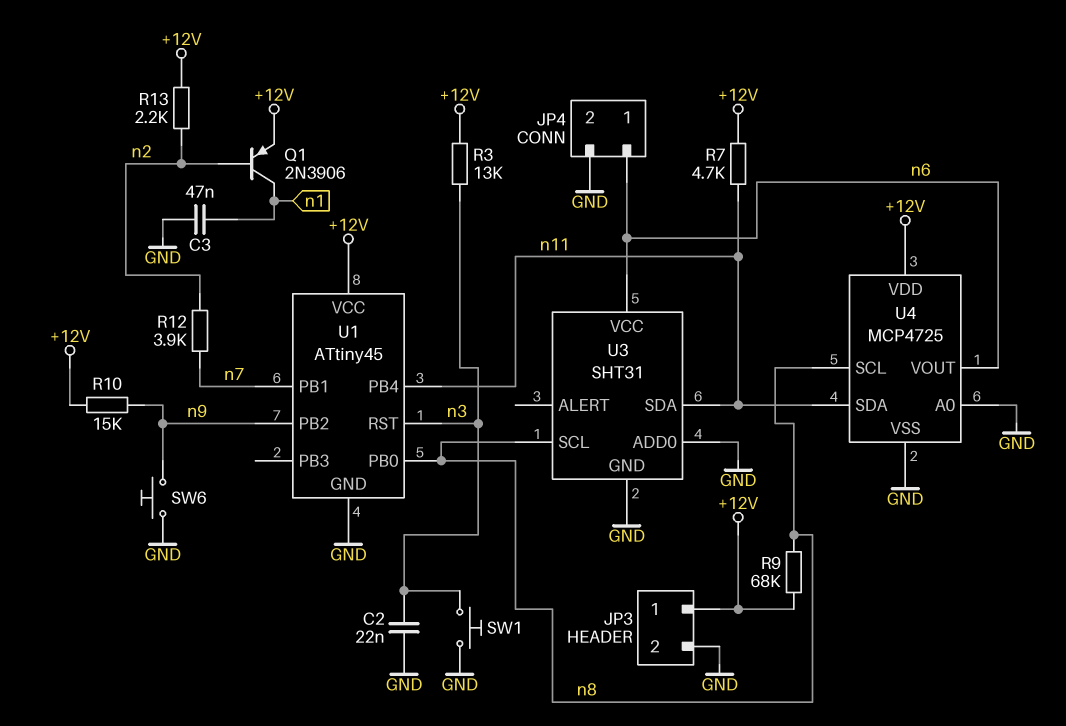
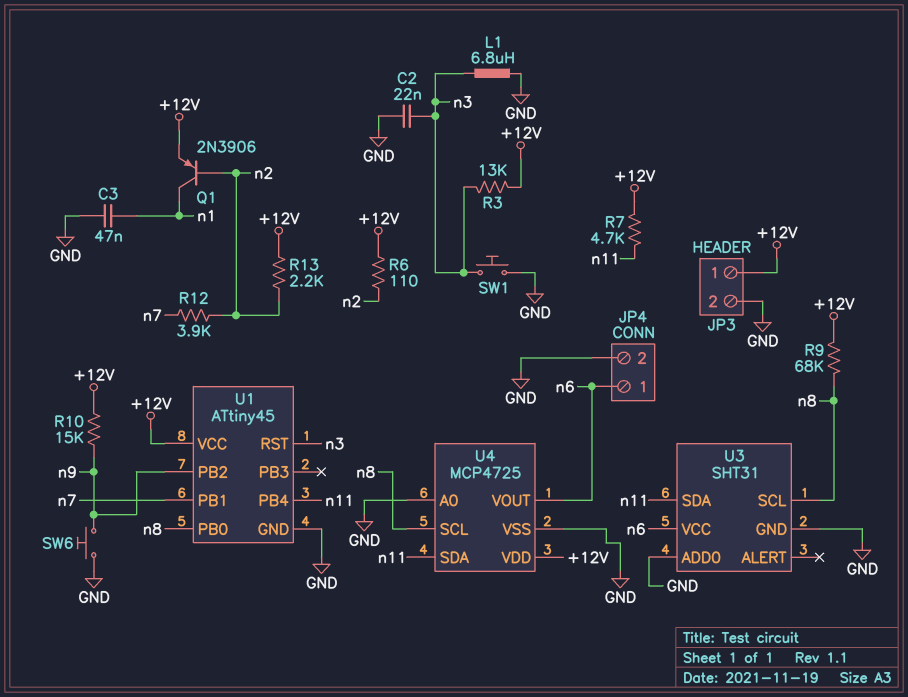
L1: none -> 6.8uH (GND, n3)
R6: none -> 110 (+12V, n2)

